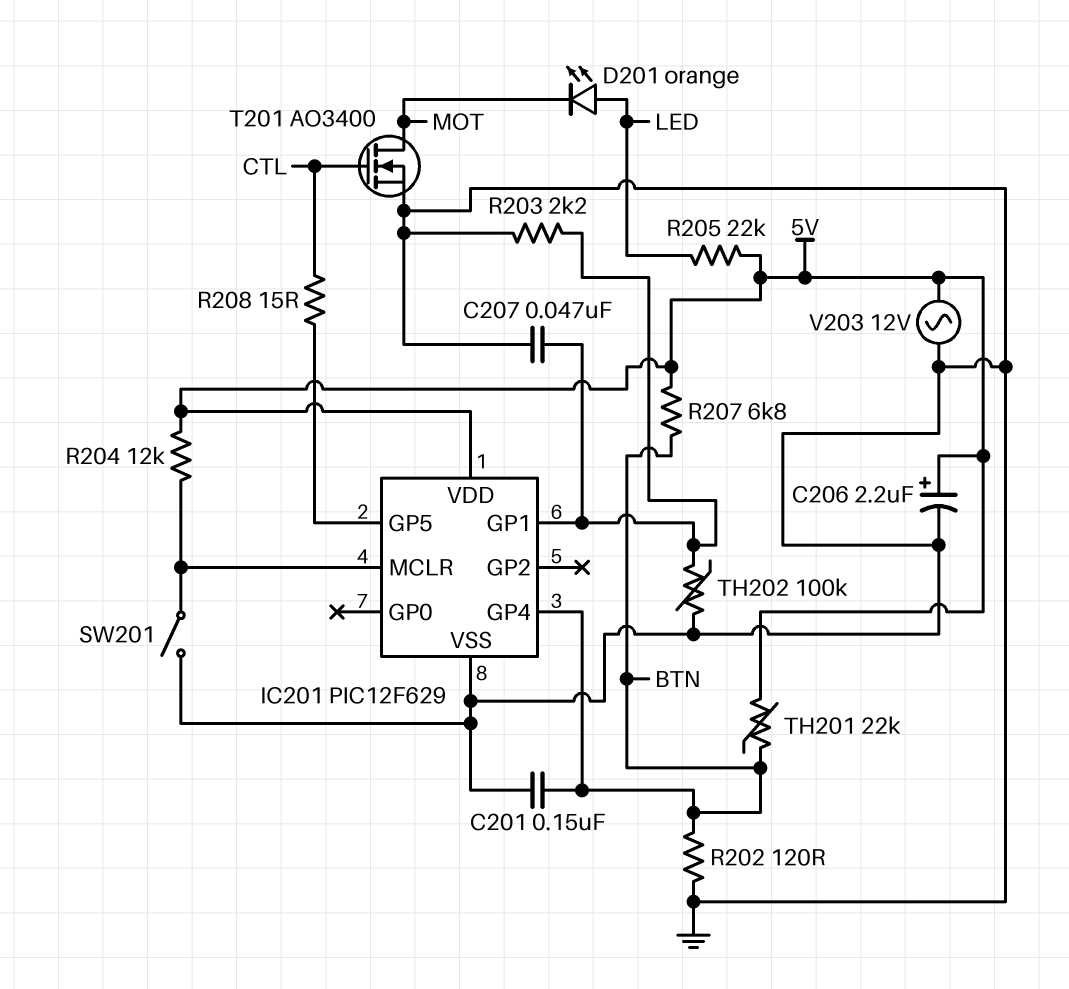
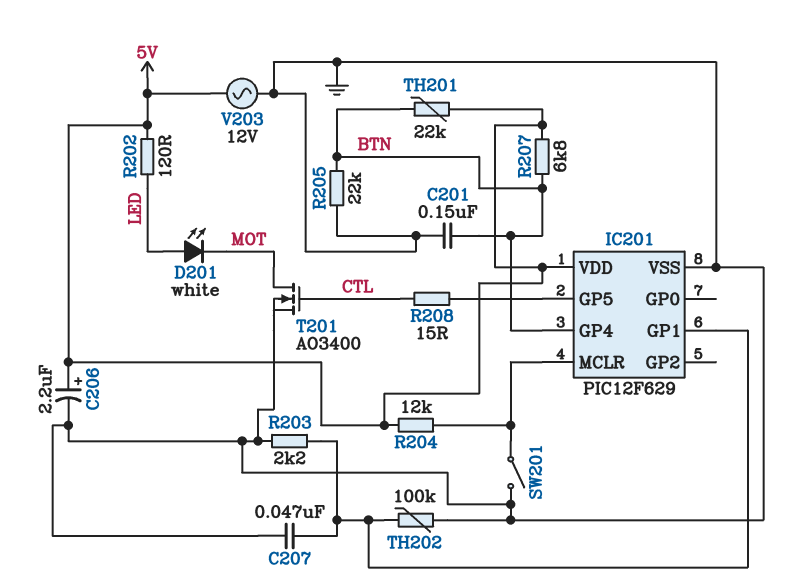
D201: LED orange (A LED, K MOT) -> LED white (A LED, K MOT)
R202: 120 (BTN, GND) -> 120 (5V, LED)
R205: 22k (5V, LED) -> 22k (BTN, GND)

